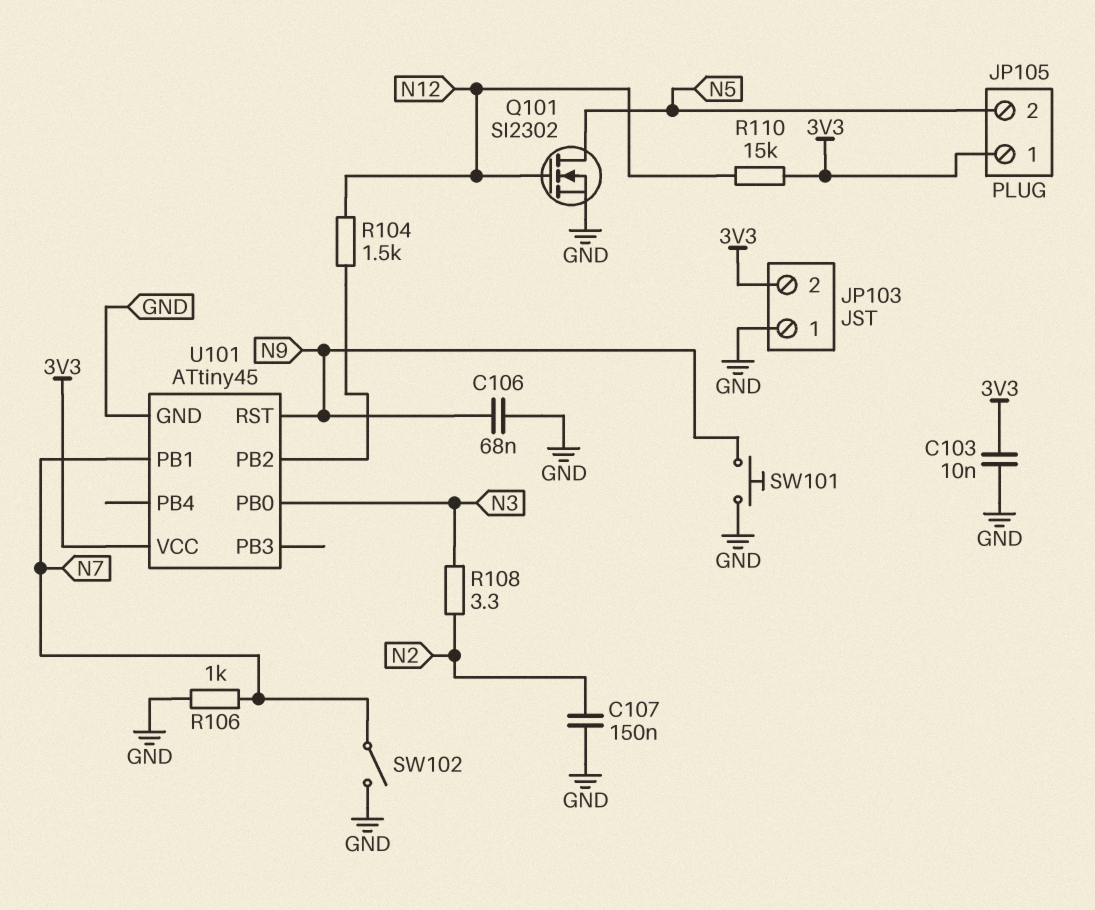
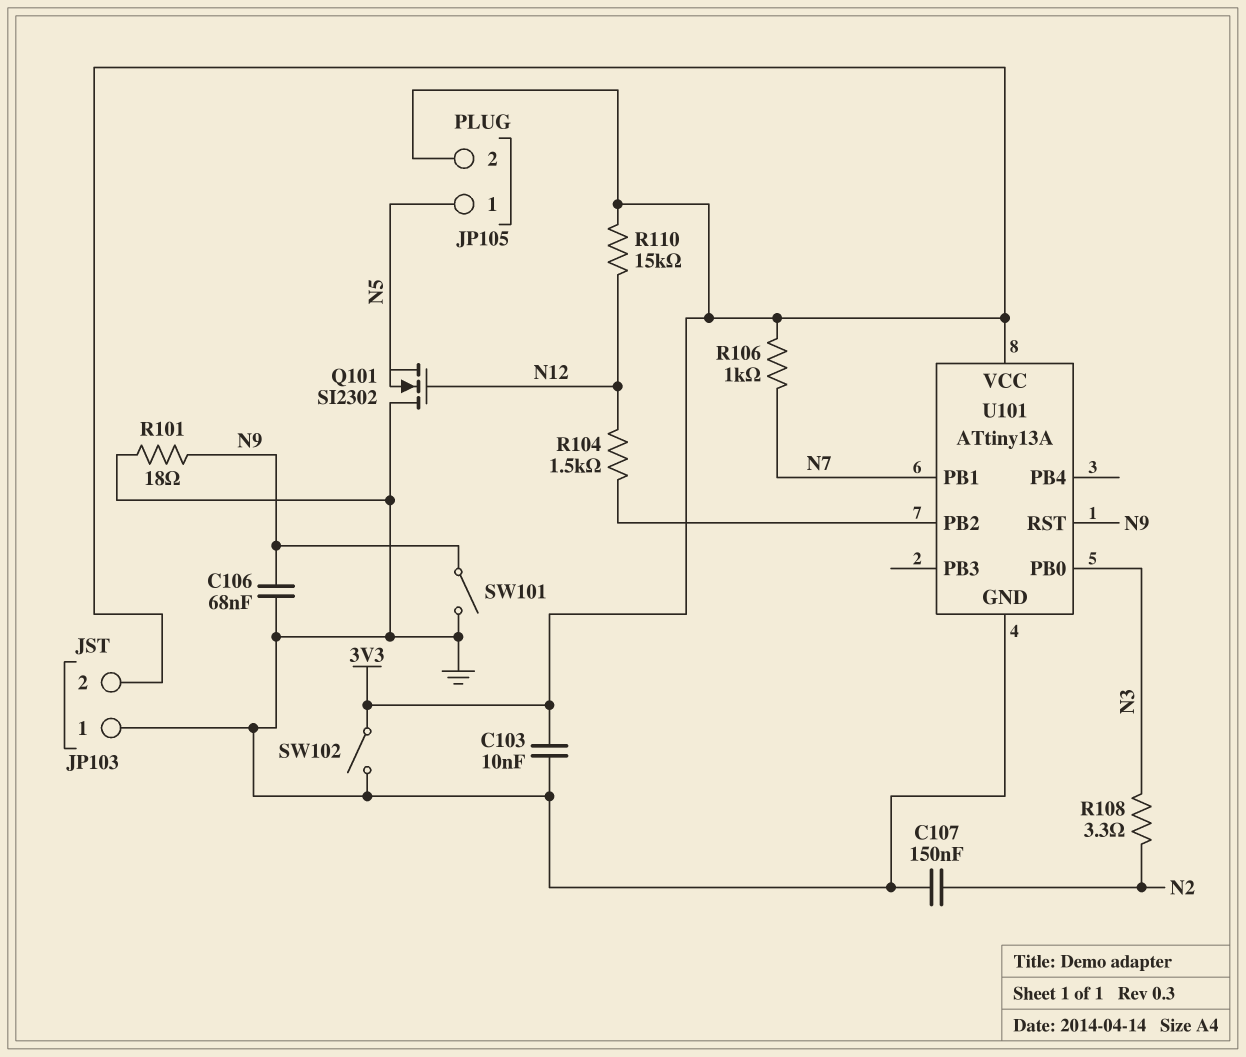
JP105 pin 1: 3V3 -> N5
JP105 pin 2: N5 -> 3V3
Q101: NMOS SI2302 (G N12, D N5, S GND) -> NMOS SI2302 (G N12, D GND, S N5)
R101: none -> 18 (GND, N9)
R106: 1k (GND, N7) -> 1k (3V3, N7)
SW101: button (GND, N9) -> switch (GND, N9)
SW102: switch (GND, N7) -> switch (3V3, GND)
U101: ATtiny45 -> ATtiny13A

